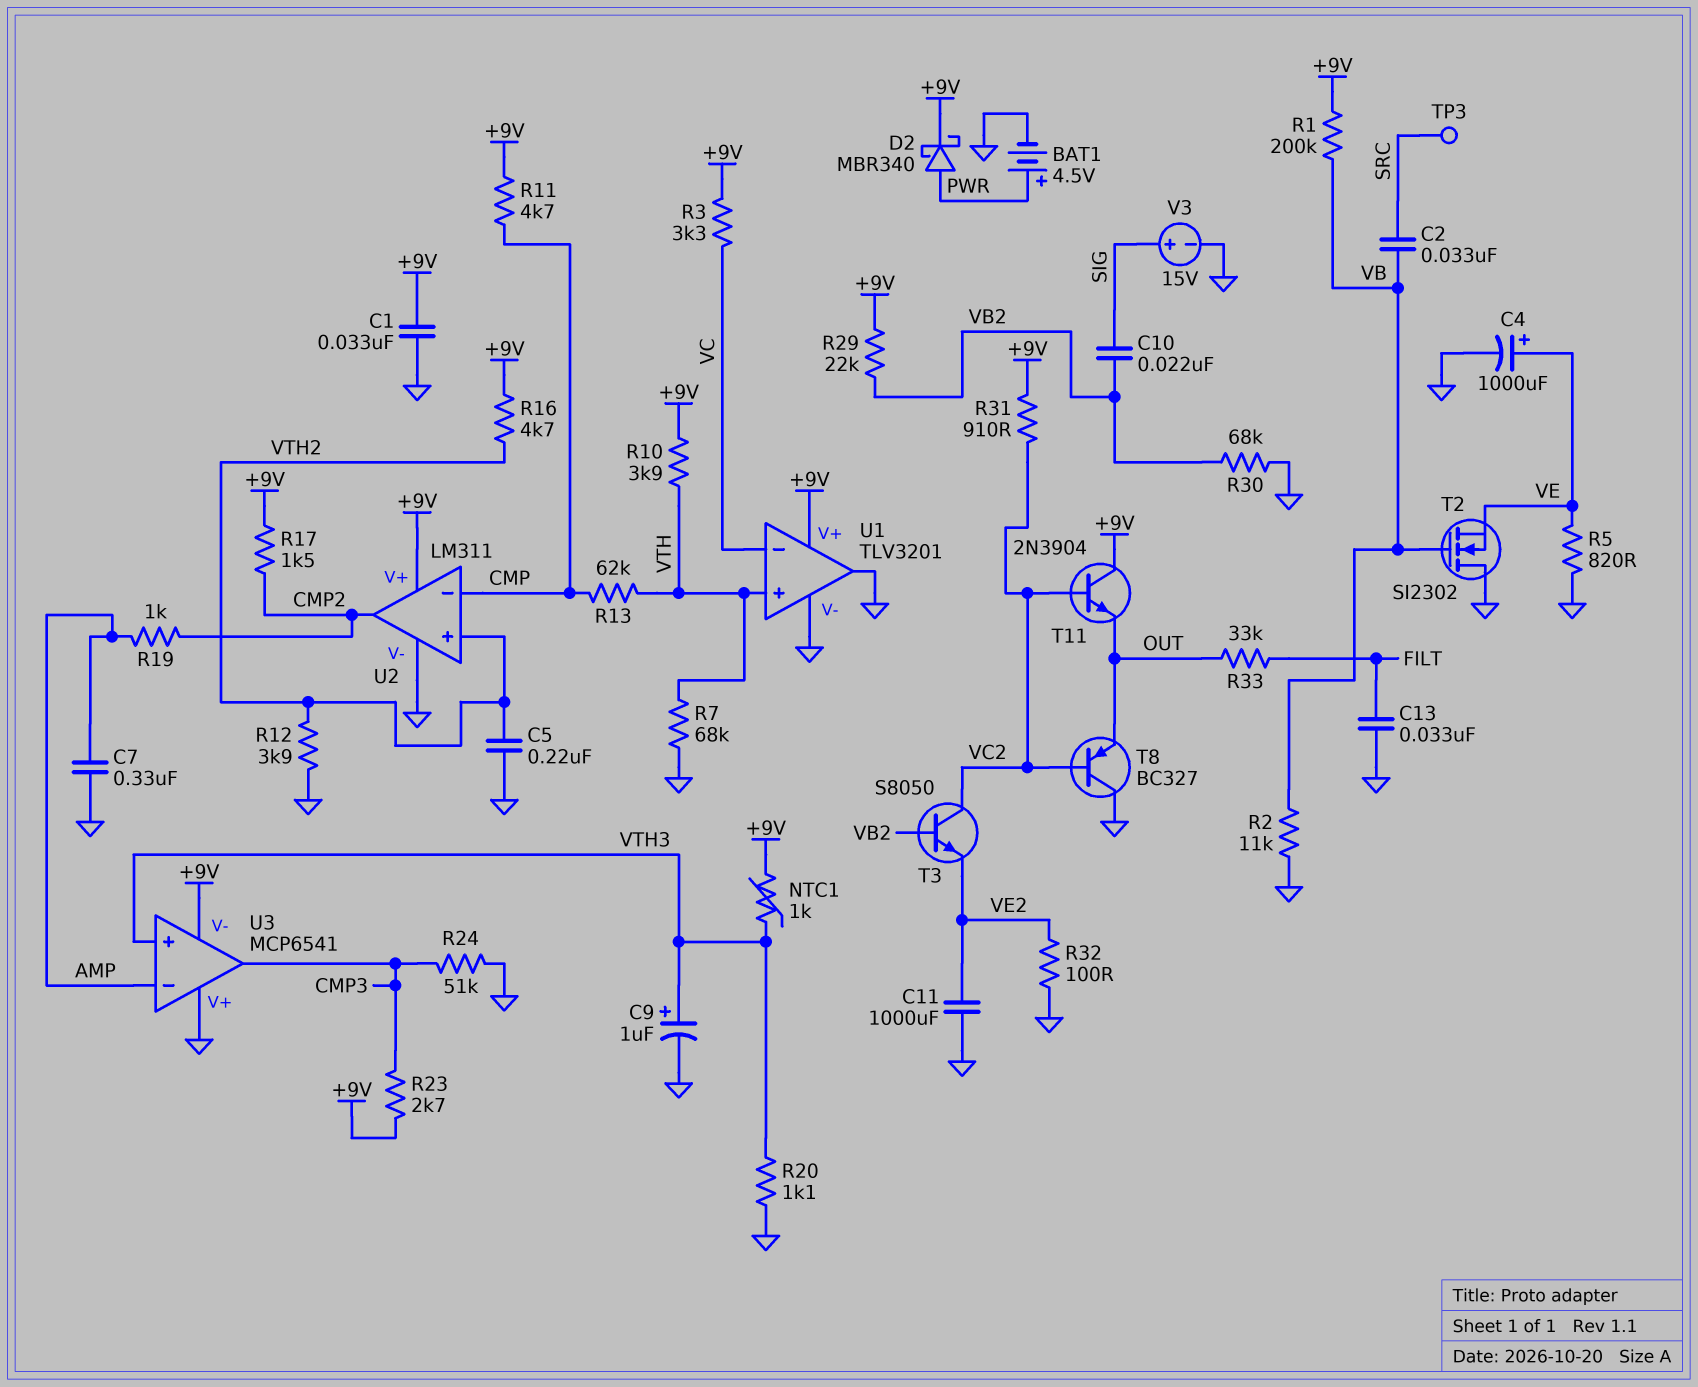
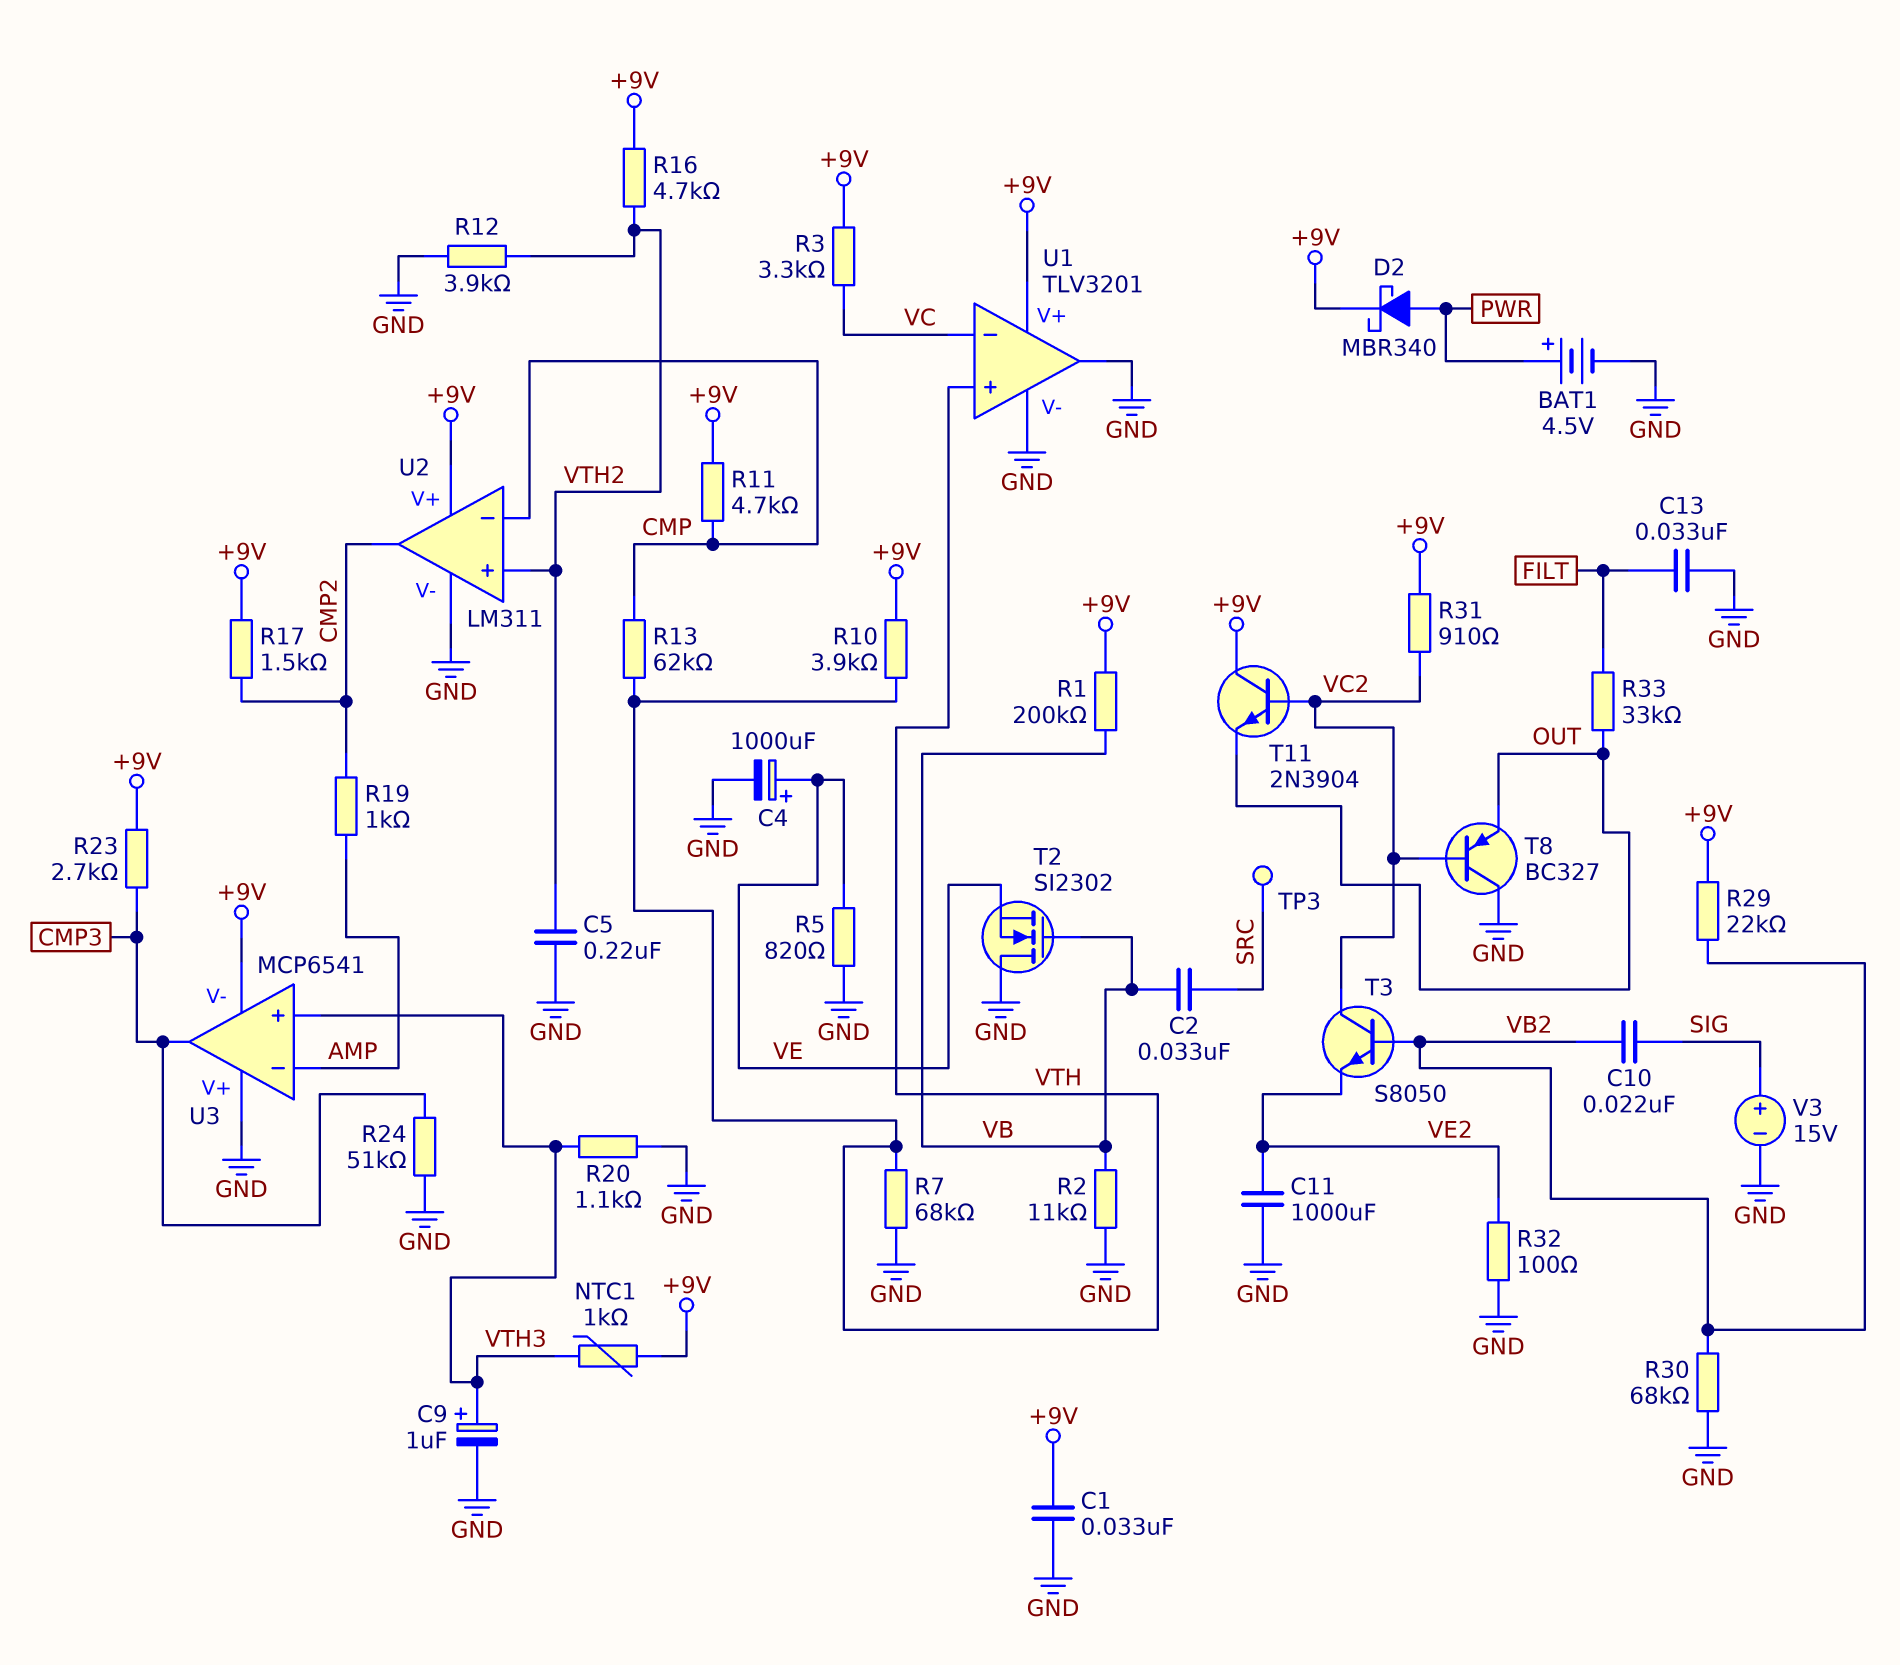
C7: 330nF (AMP, GND) -> none

